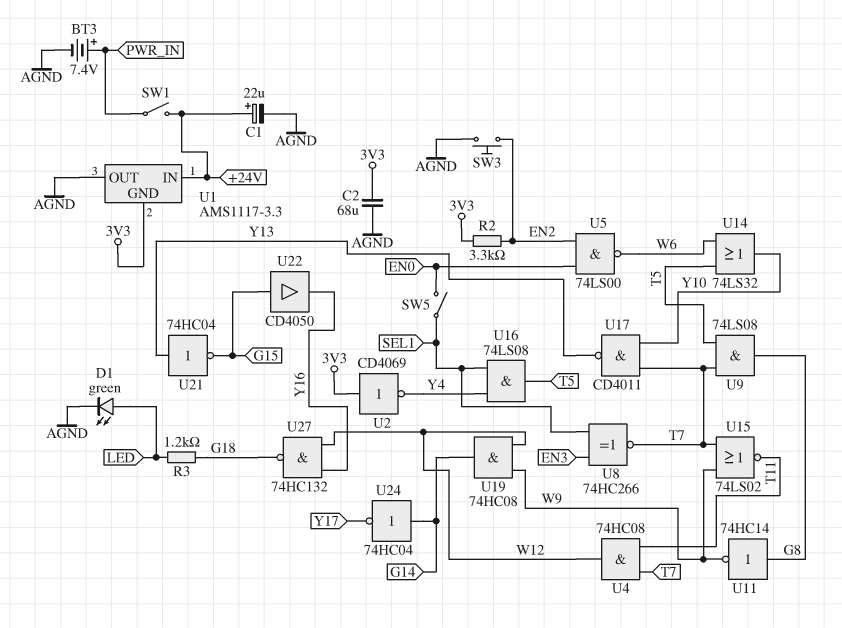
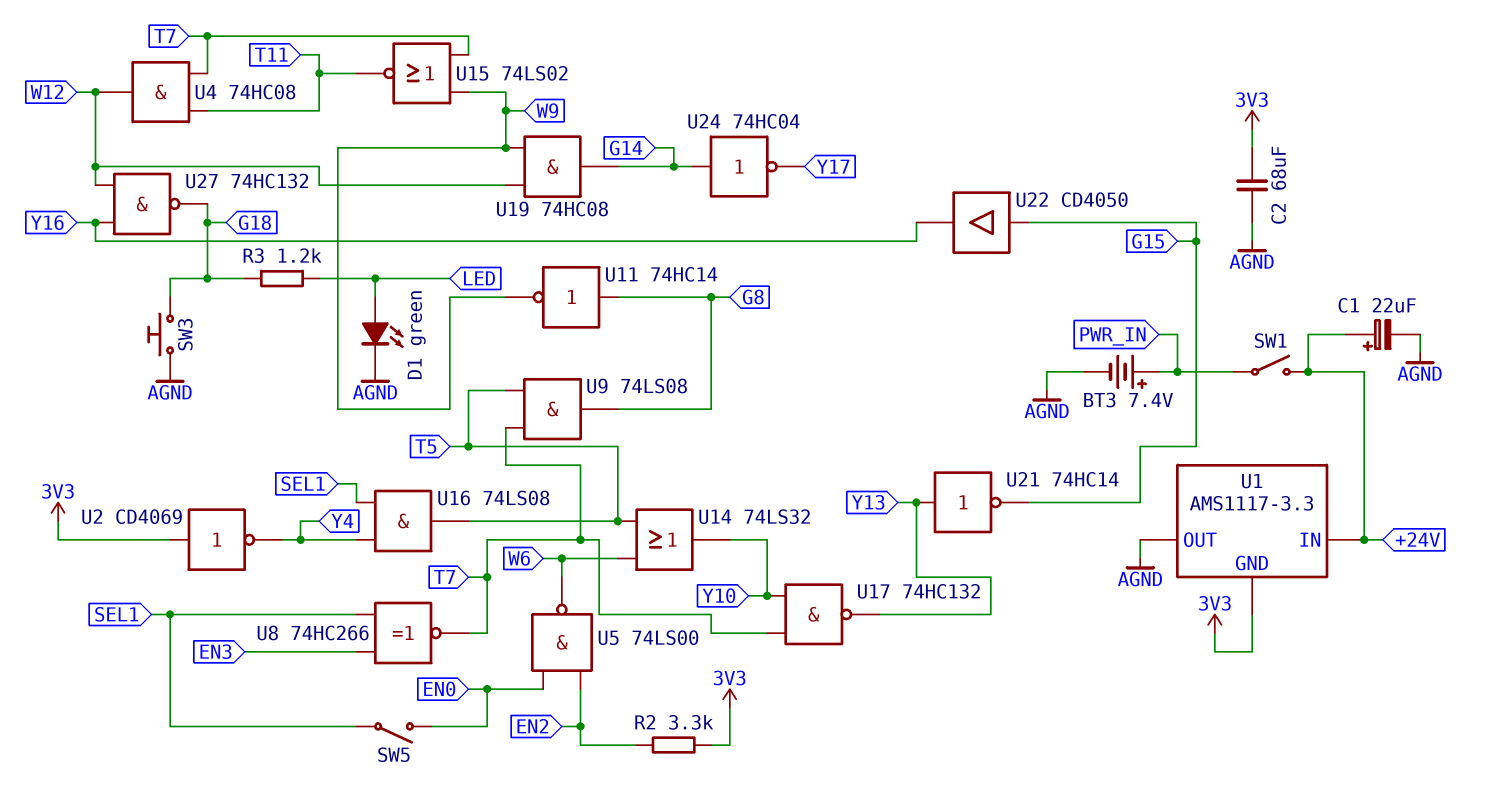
SW3: button (AGND, EN2) -> button (AGND, G18)
U17: NAND CD4011 (in T7, in Y10, out Y13) -> NAND 74HC132 (in T7, in Y10, out Y13)
U21: NOT 74HC04 (in Y13, out G15) -> NOT 74HC14 (in Y13, out G15)

